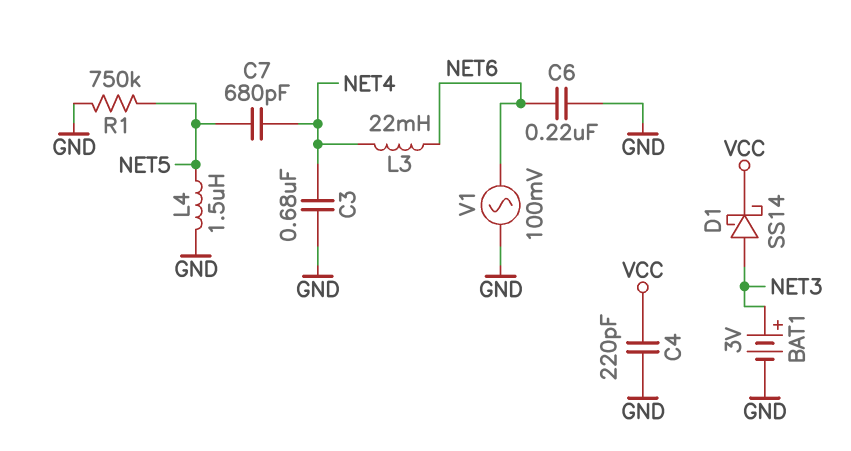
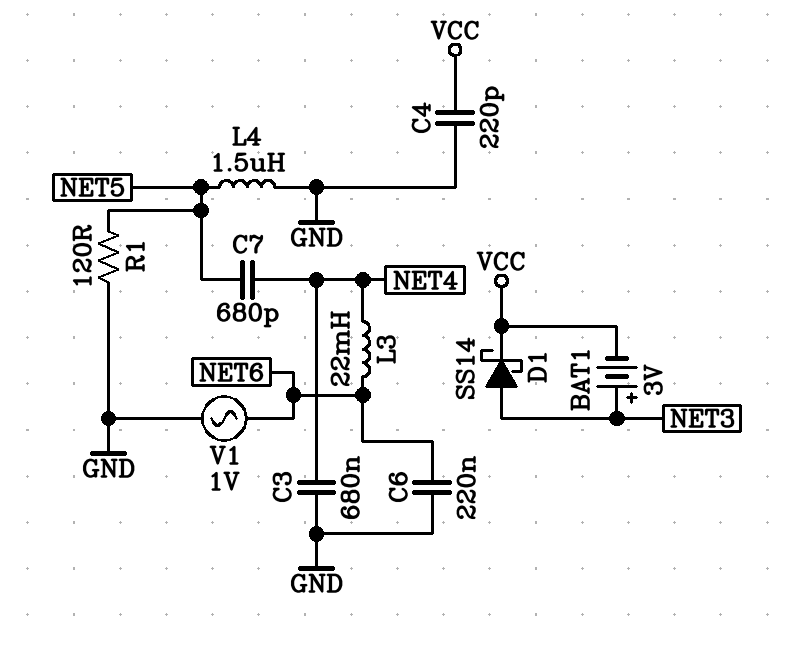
BAT1: 3V (plus NET3, minus GND) -> 3V (plus NET3, minus VCC)
R1: 750k (GND, NET5) -> 120 (GND, NET5)
V1: AC 100mV (GND, NET6) -> AC 1V (GND, NET6)

